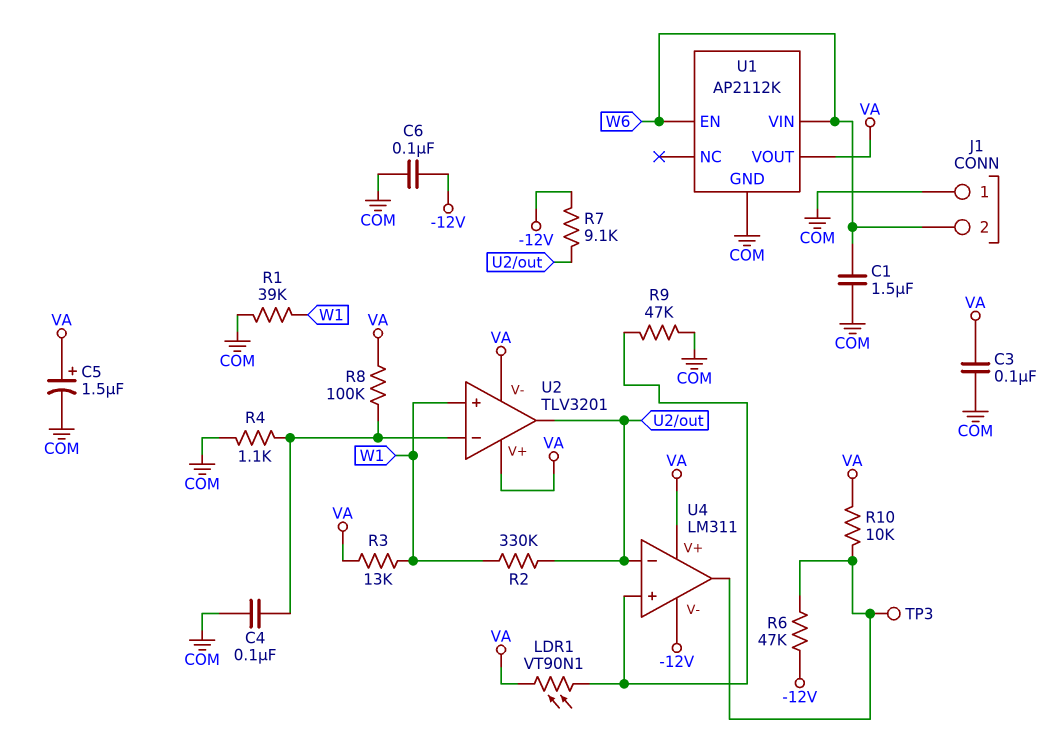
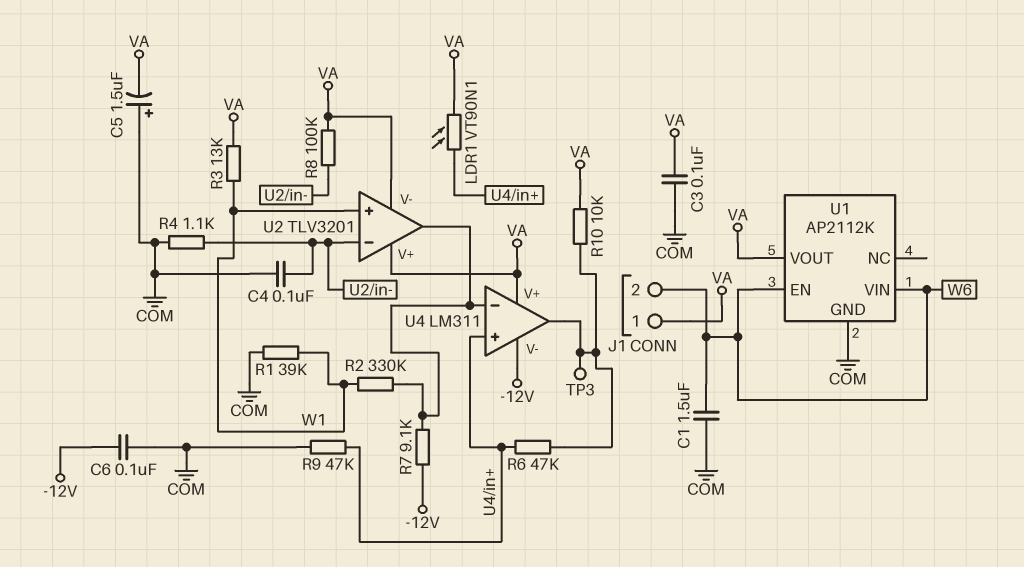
C5: 1.5uF (plus VA, minus COM) -> 1.5uF (plus COM, minus VA)
J1 pin 1: COM -> VA
R6: 47k (-12V, U4/out) -> 47k (U4/in+, U4/out)

